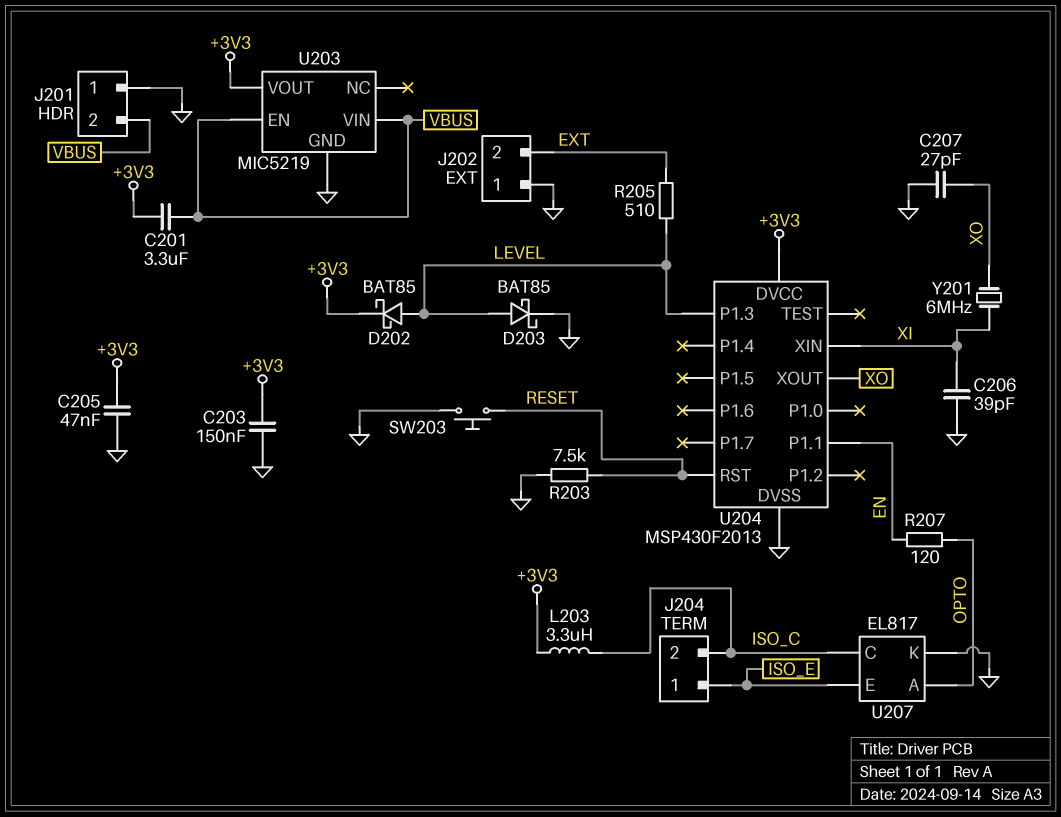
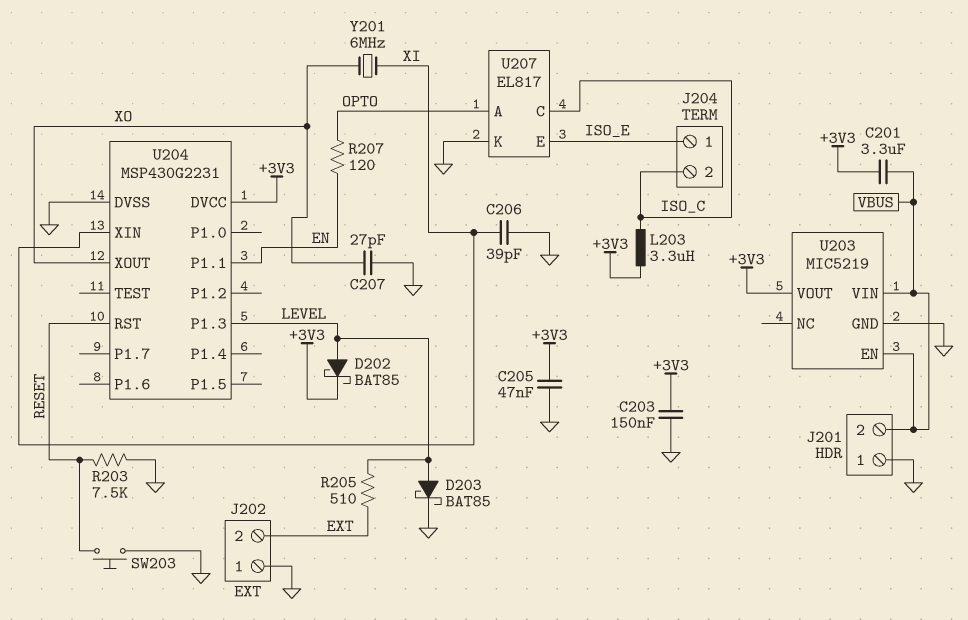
U204: MSP430F2013 -> MSP430G2231

